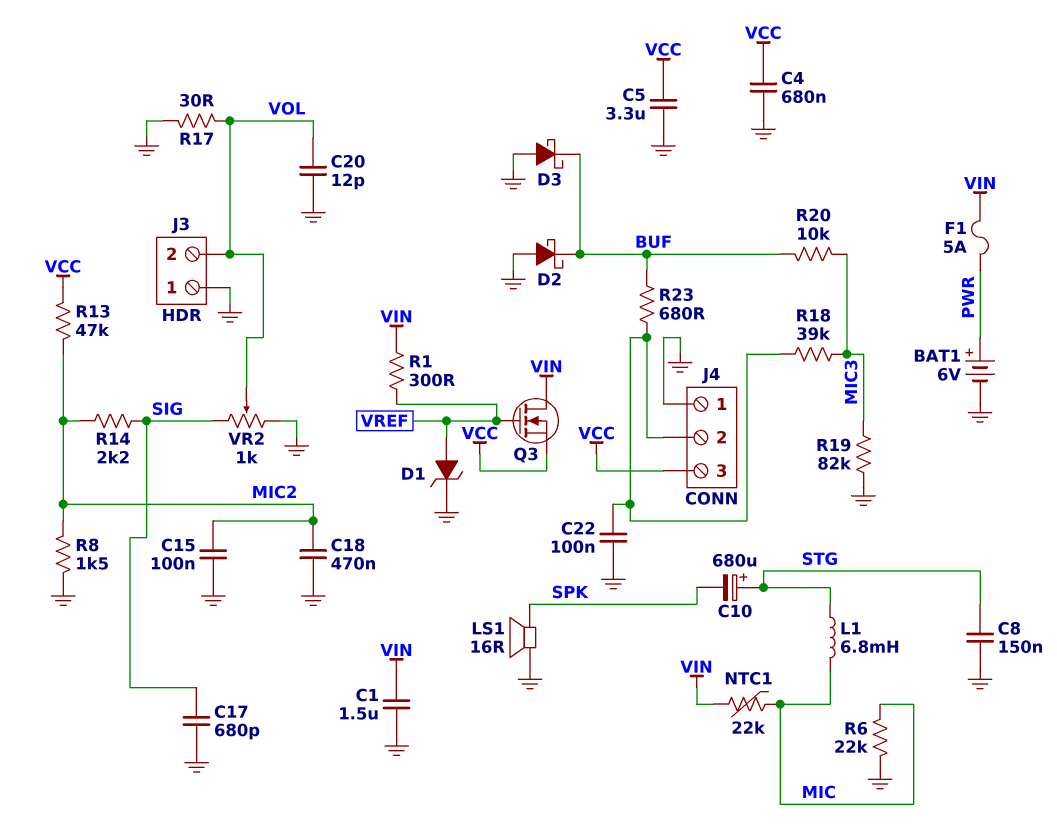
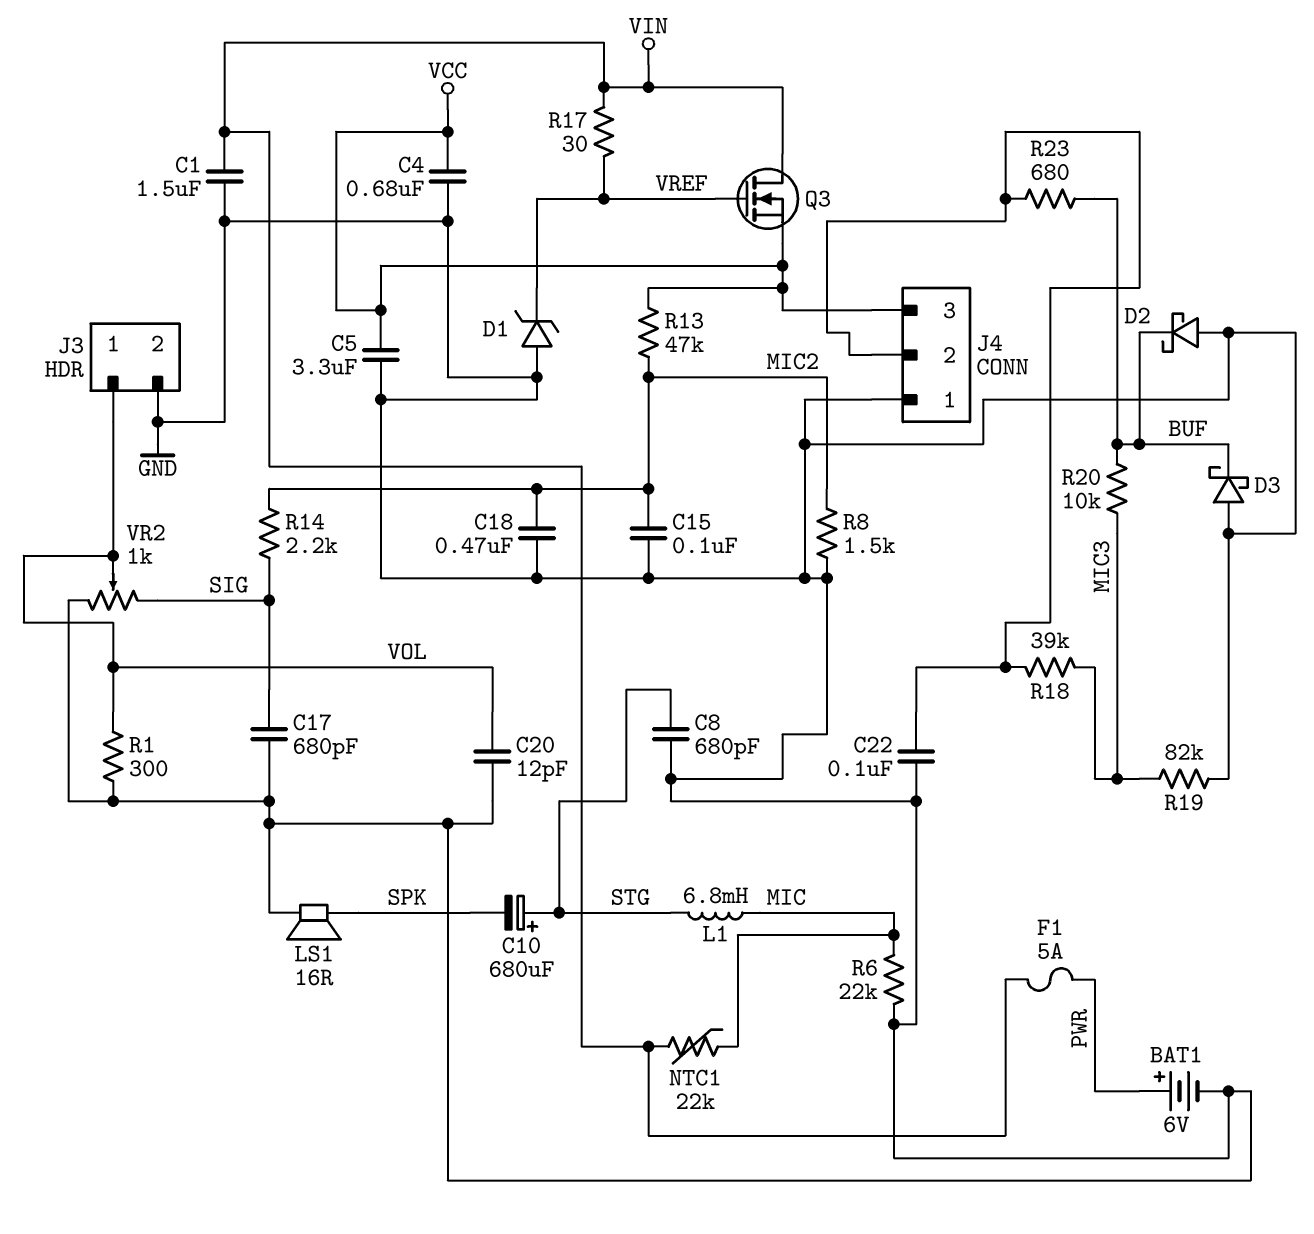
C8: 150nF (GND, STG) -> 680pF (GND, STG)
D1: zener (A VREF, K GND) -> zener (A GND, K VREF)
J3 pin 1: GND -> VOL
J3 pin 2: VOL -> GND
R1: 300 (VIN, VREF) -> 300 (GND, VOL)
R17: 30 (GND, VOL) -> 30 (VIN, VREF)

